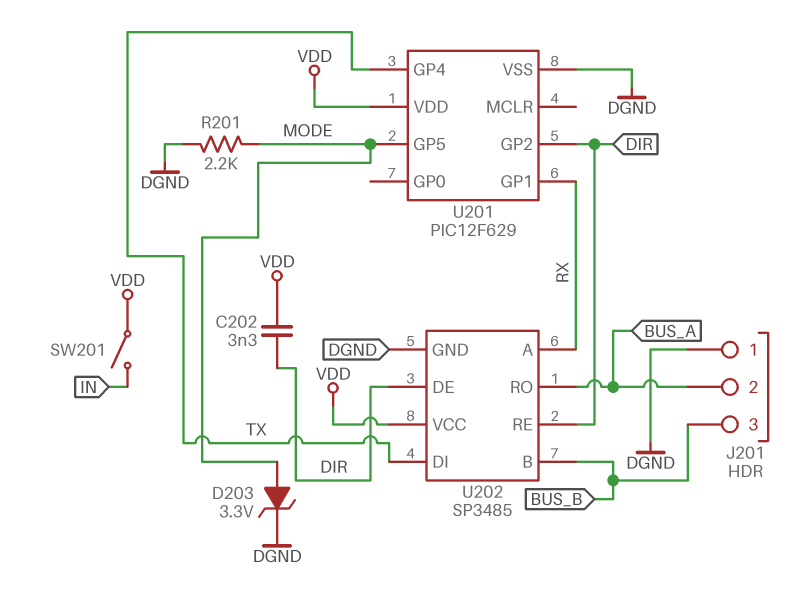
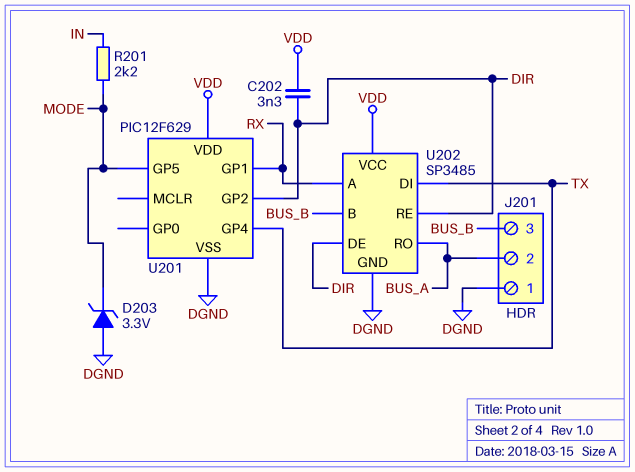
D203: zener 3.3V (A MODE, K DGND) -> zener 3.3V (A DGND, K MODE)
R201: 2.2k (DGND, MODE) -> 2.2k (IN, MODE)
SW201: switch (IN, VDD) -> none

